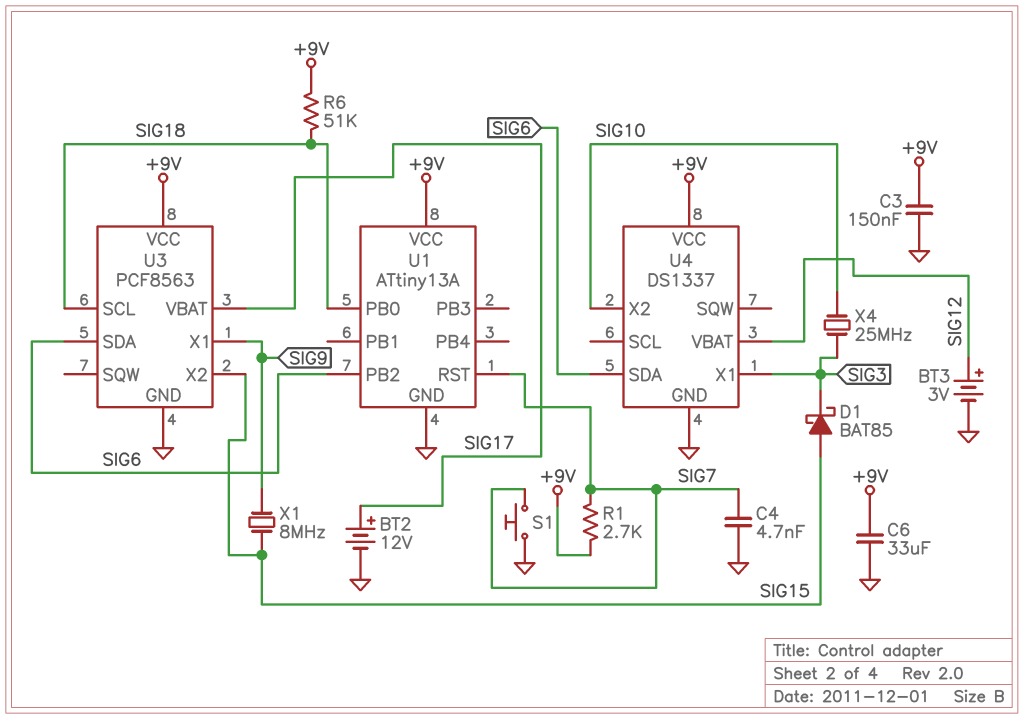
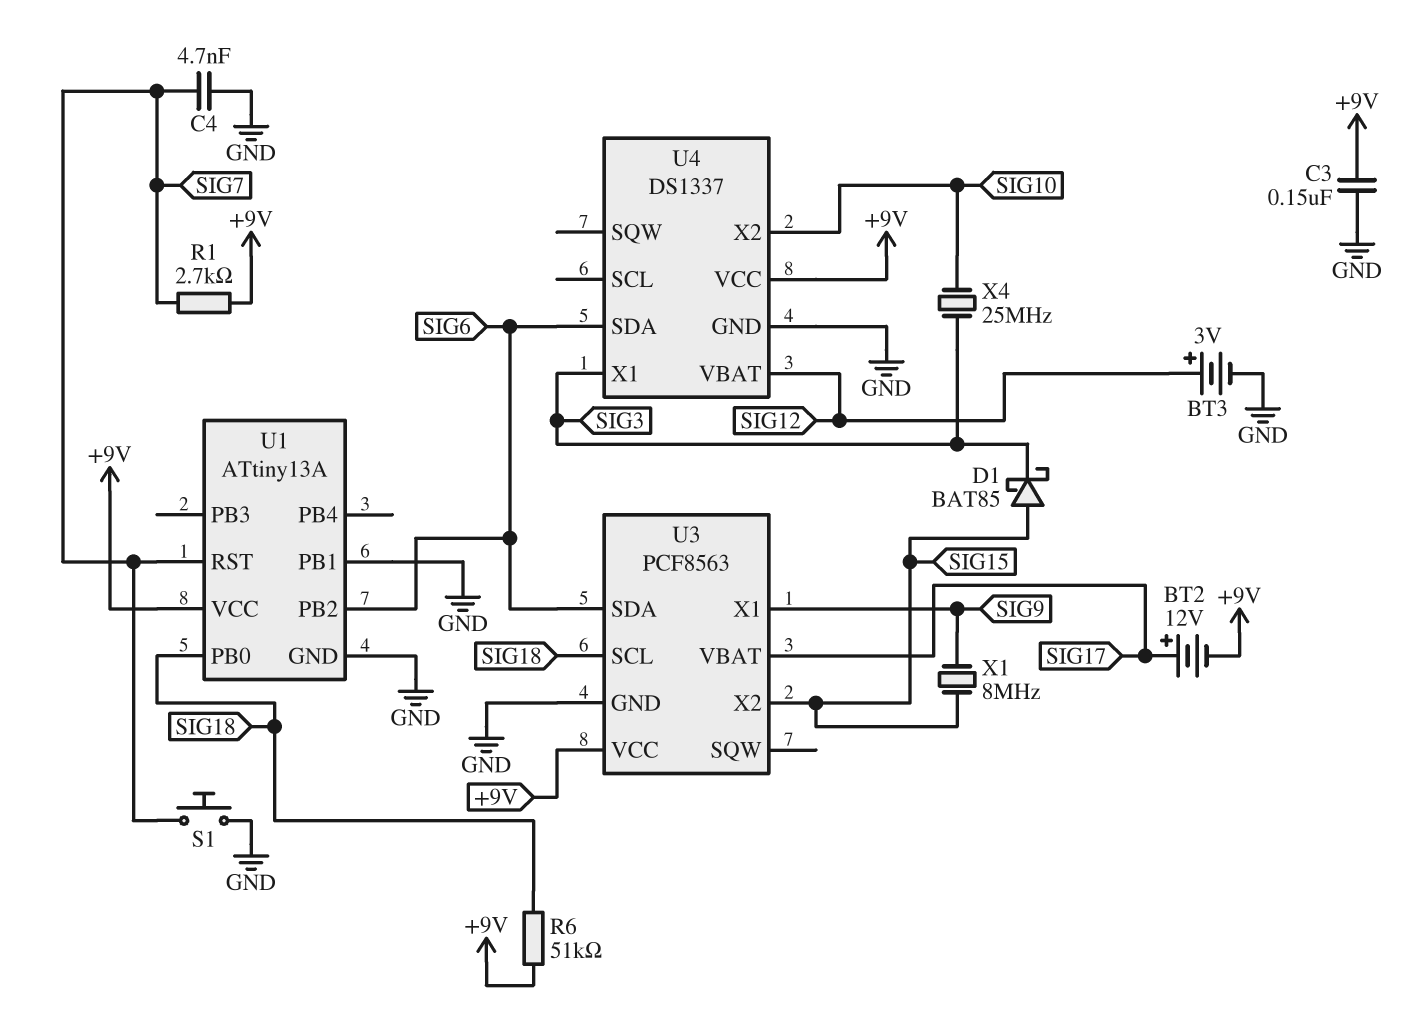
BT2: 12V (plus SIG17, minus GND) -> 12V (plus SIG17, minus +9V)
C6: 33uF (+9V, GND) -> none
U1 pin PB1: none -> GND

